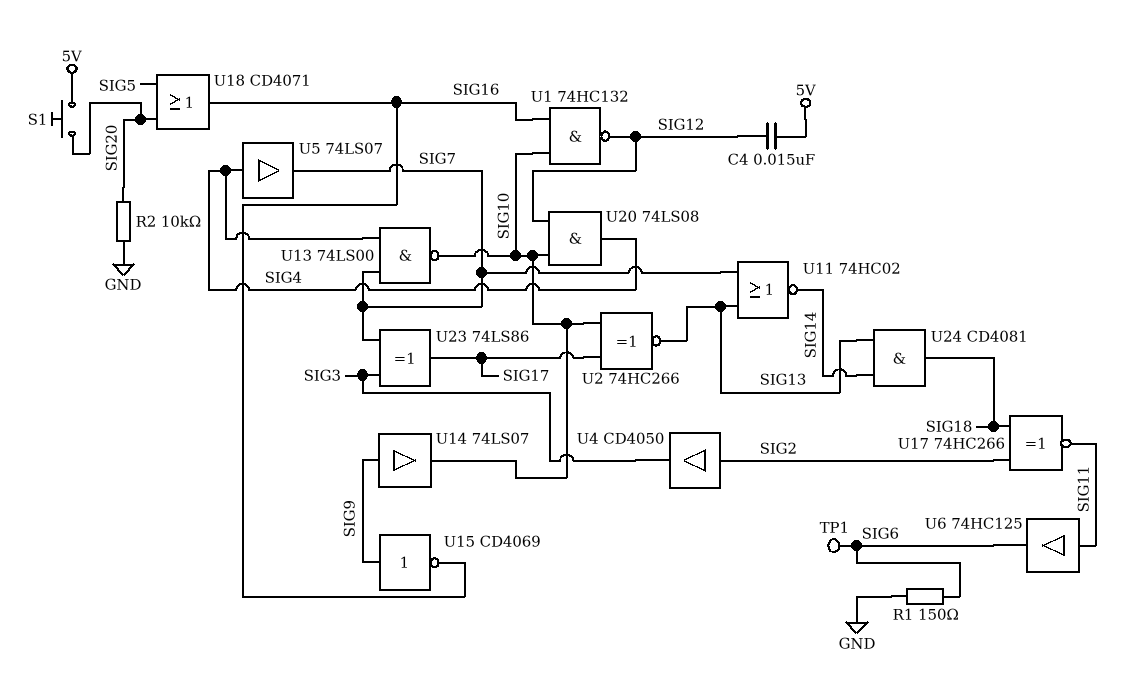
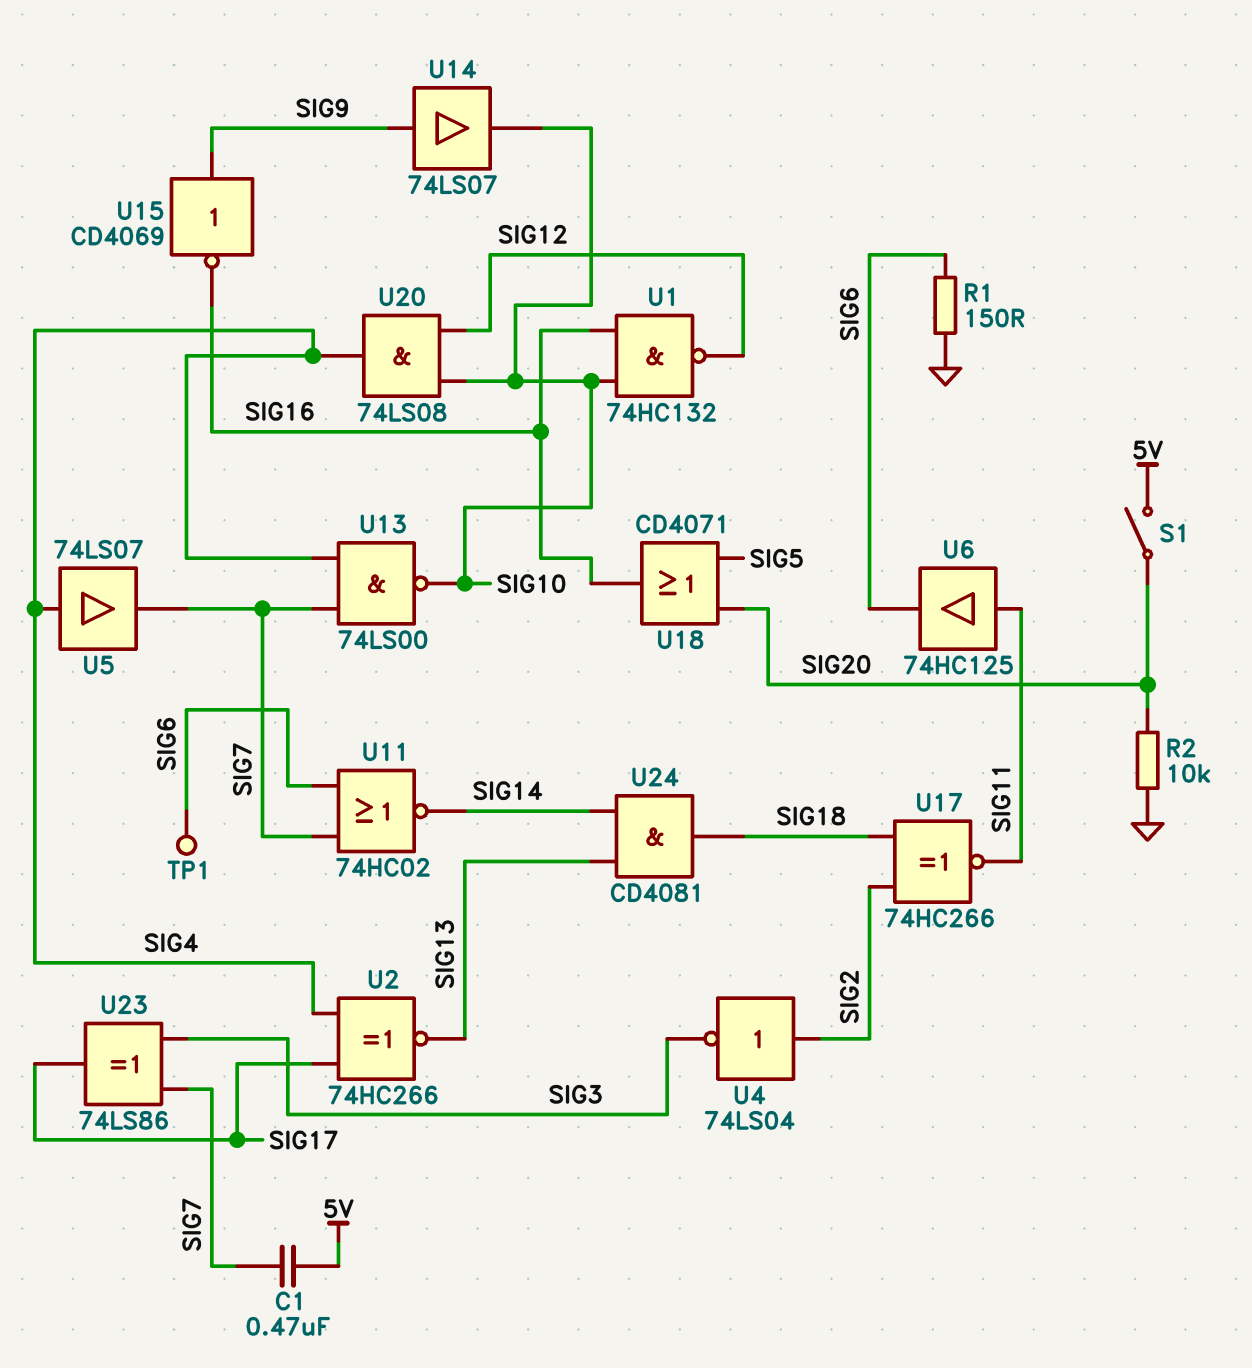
C1: none -> 470nF (5V, SIG7)
C4: 15nF (5V, SIG12) -> none
S1: button (5V, SIG20) -> switch (5V, SIG20)
U2: XNOR 74HC266 (in SIG10, in SIG17, out SIG13) -> XNOR 74HC266 (in SIG4, in SIG17, out SIG13)
U4: buffer CD4050 (in SIG2, out SIG3) -> NOT 74LS04 (in SIG2, out SIG3)
U11: NOR 74HC02 (in SIG7, in SIG13, out SIG14) -> NOR 74HC02 (in SIG6, in SIG7, out SIG14)

